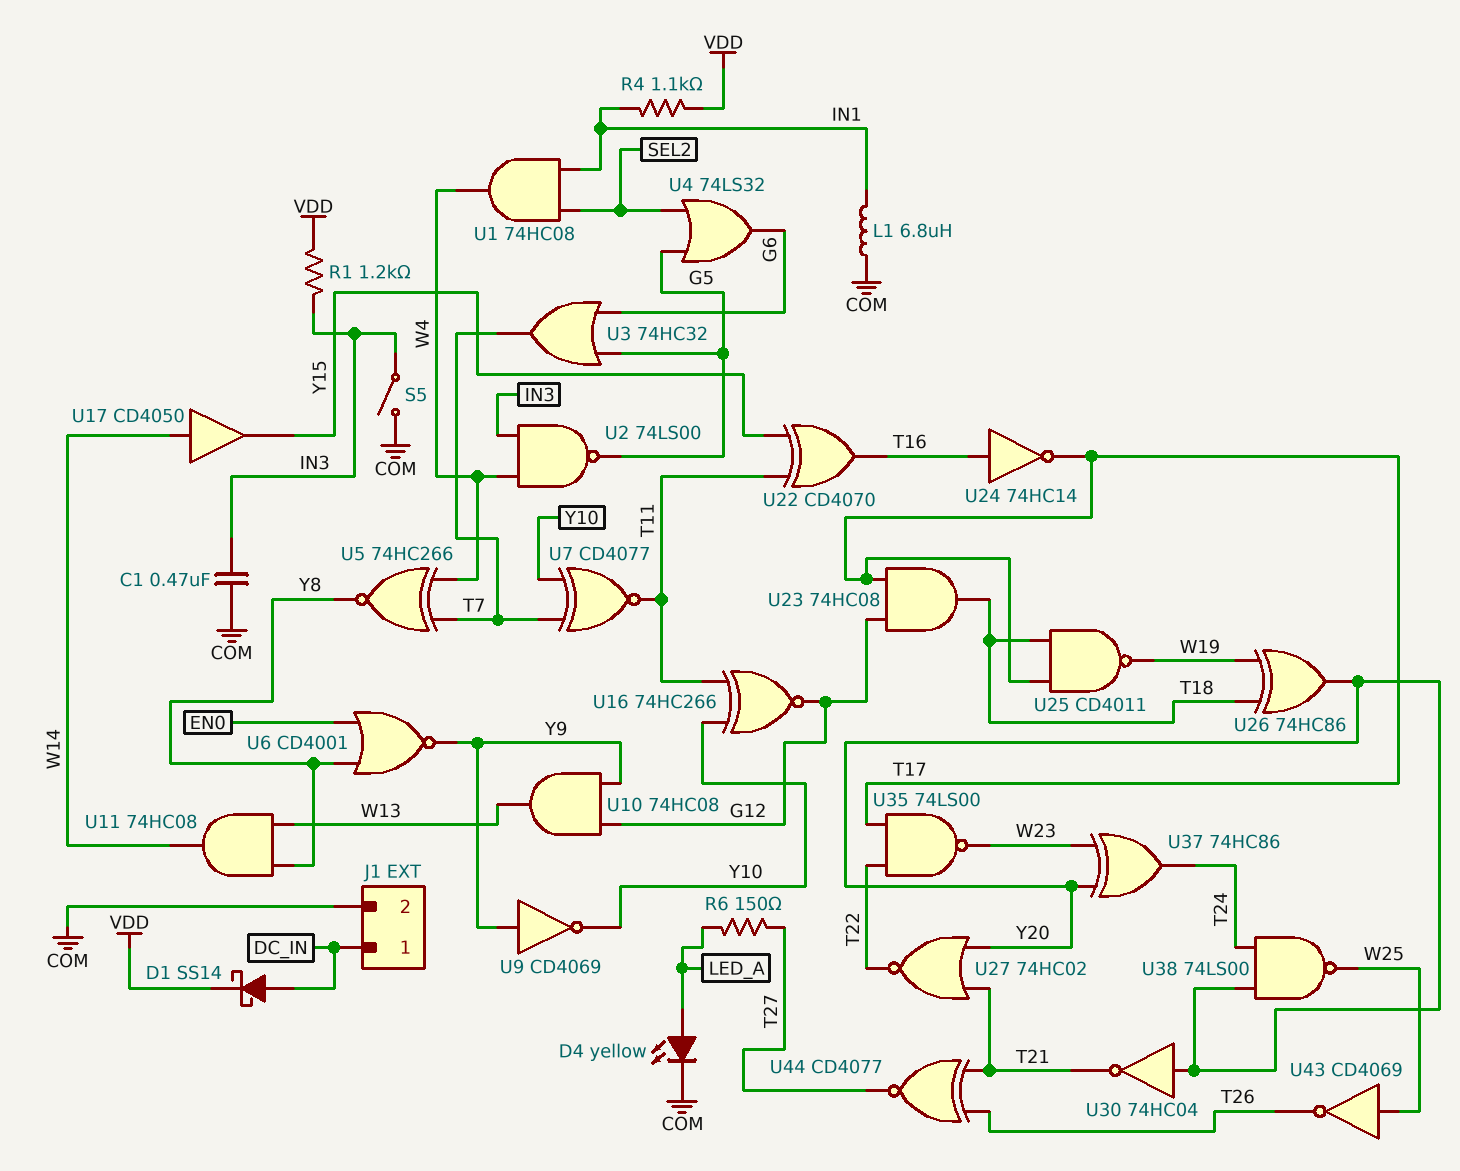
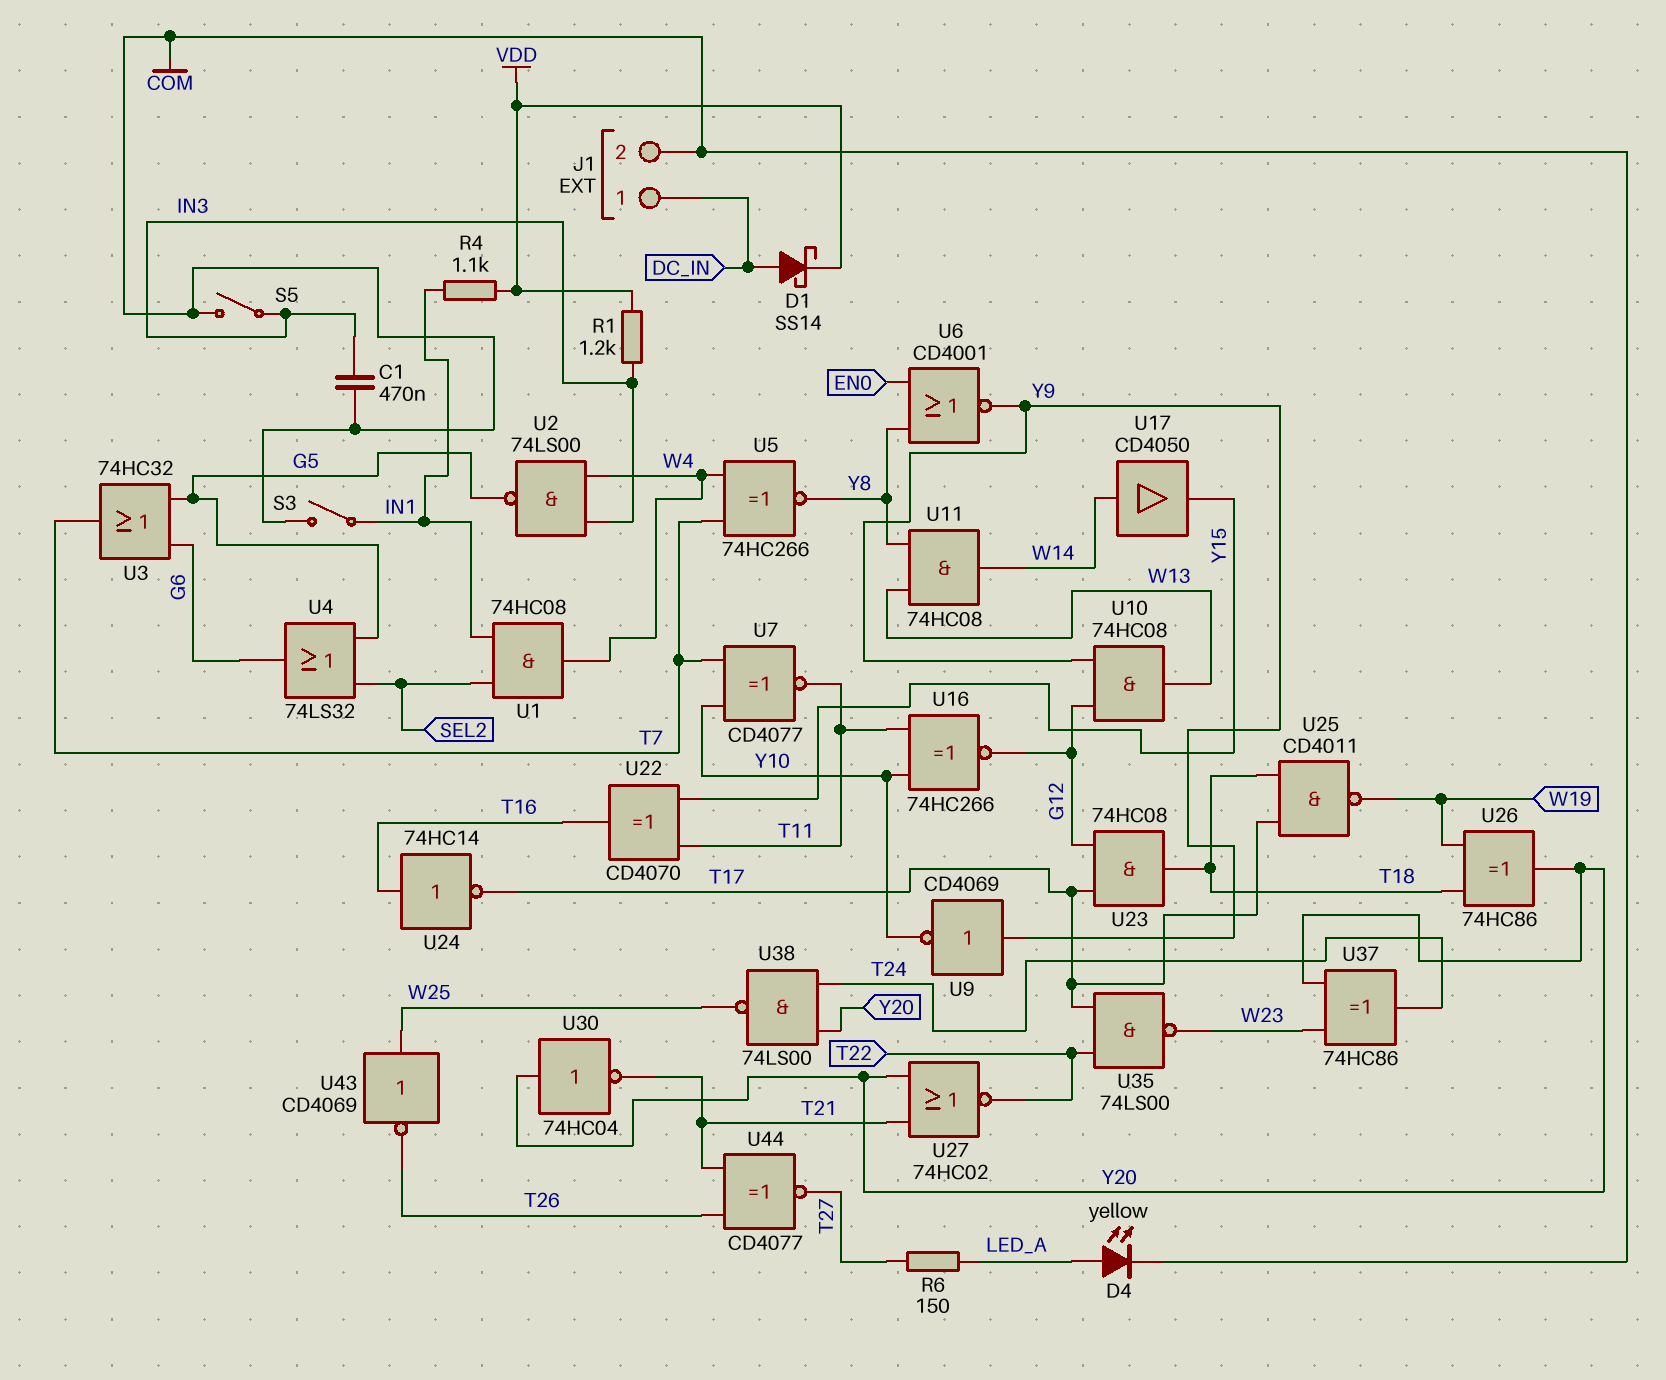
L1: 6.8uH (COM, IN1) -> none
S3: none -> switch (COM, IN1)

